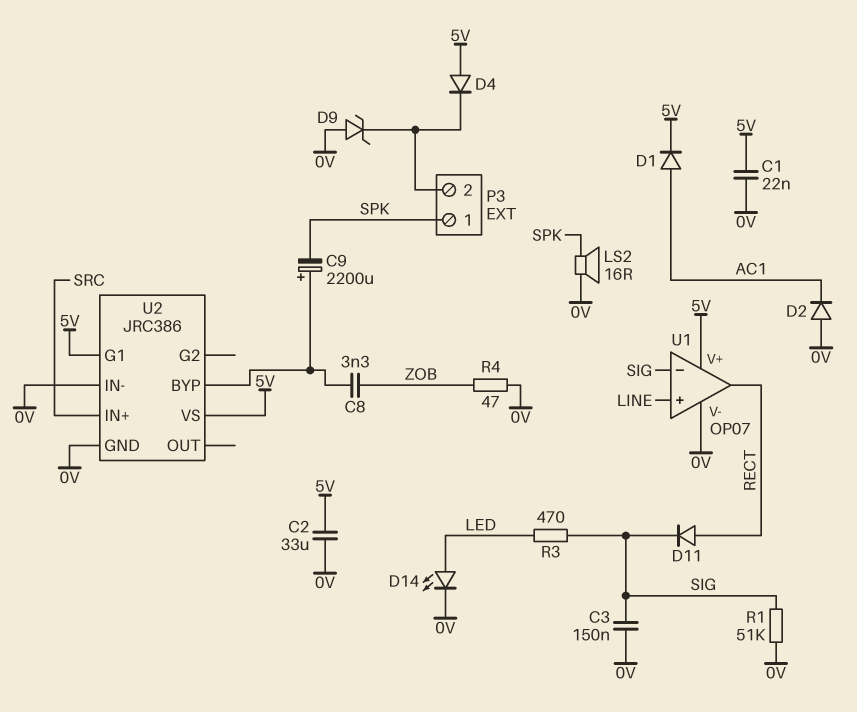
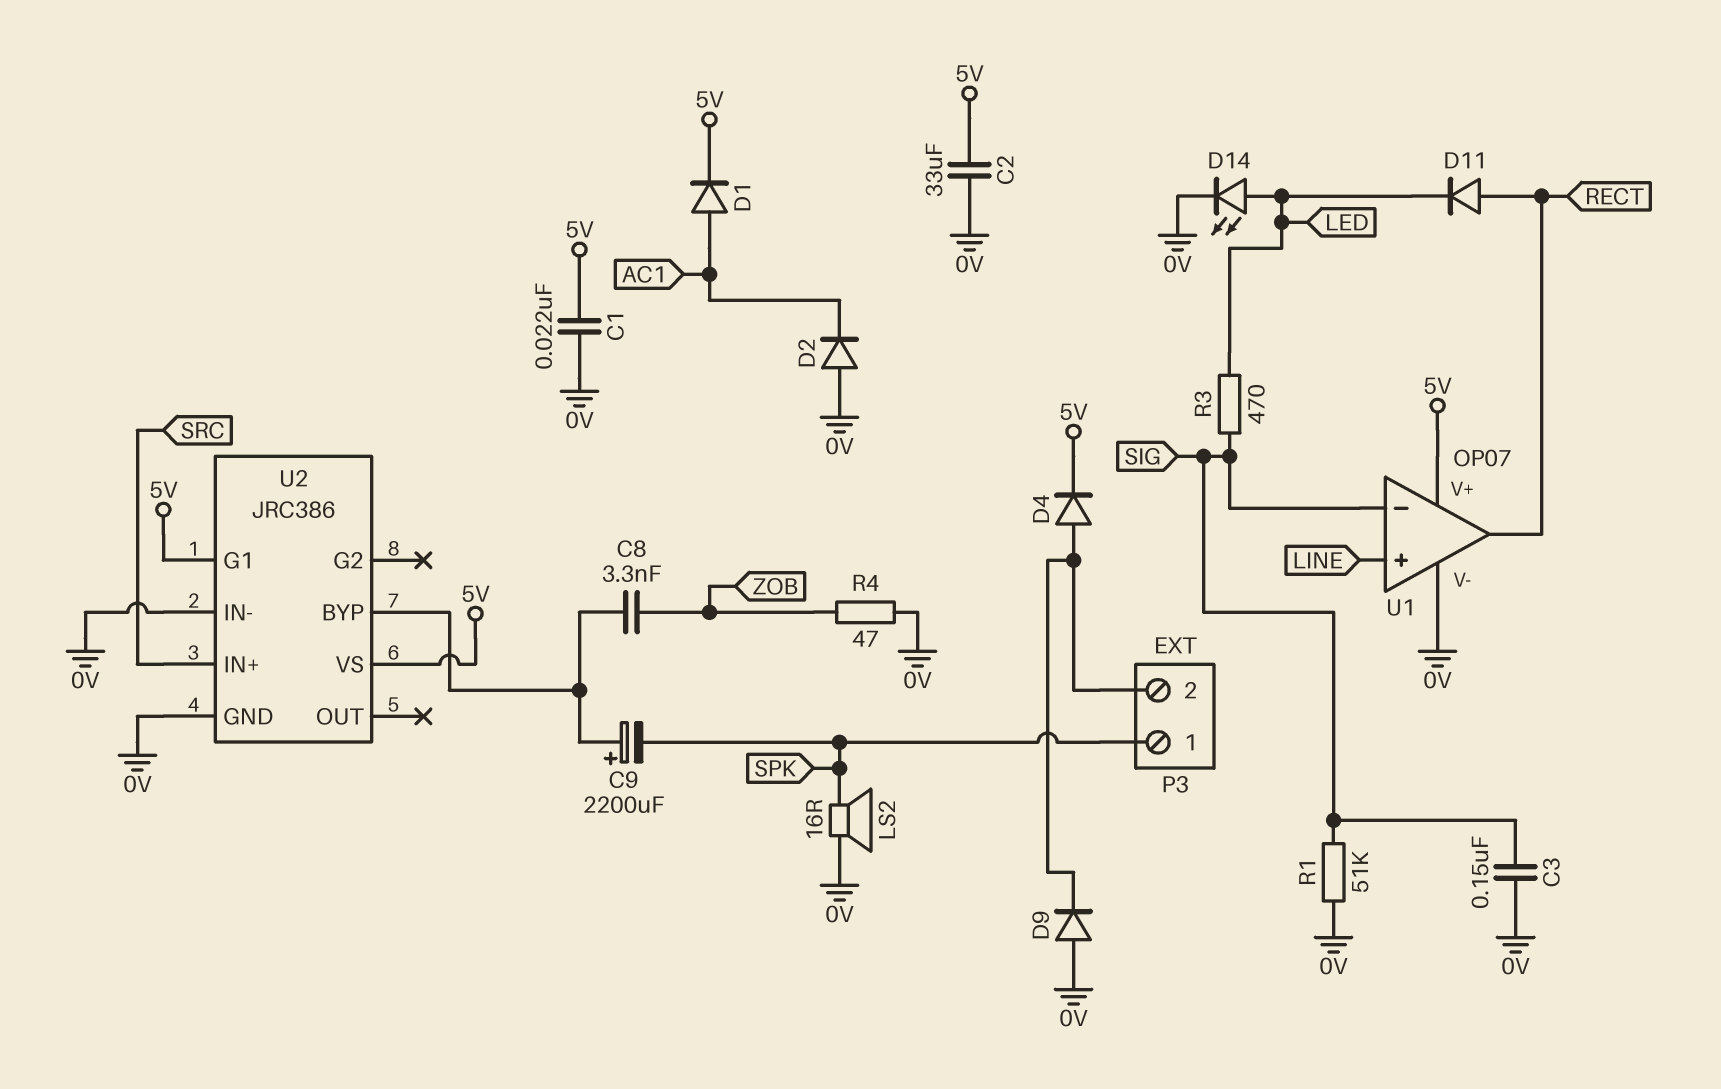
D4: diode (A 5V, K P3/2) -> diode (A P3/2, K 5V)
D9: zener (A 0V, K P3/2) -> diode (A 0V, K P3/2)
D11: diode (A RECT, K SIG) -> diode (A RECT, K LED)

